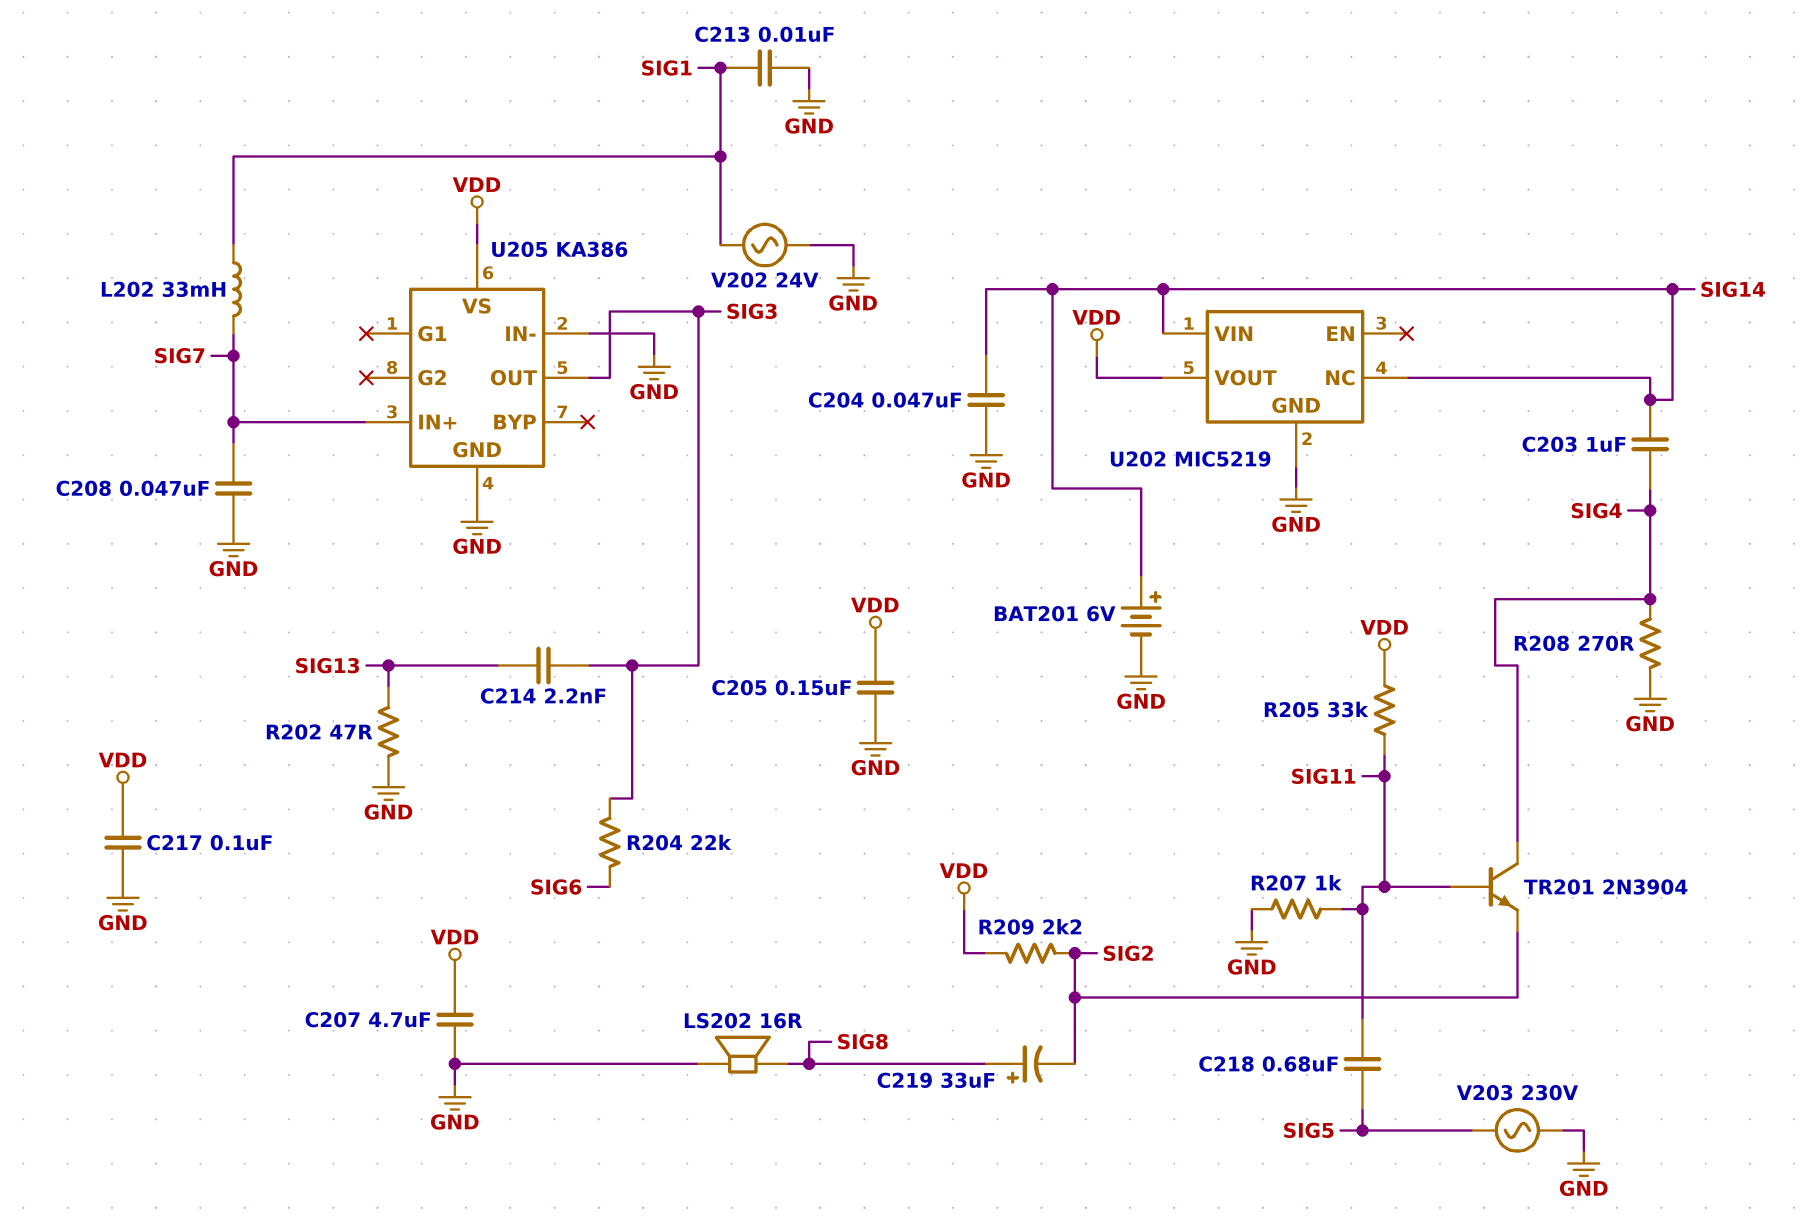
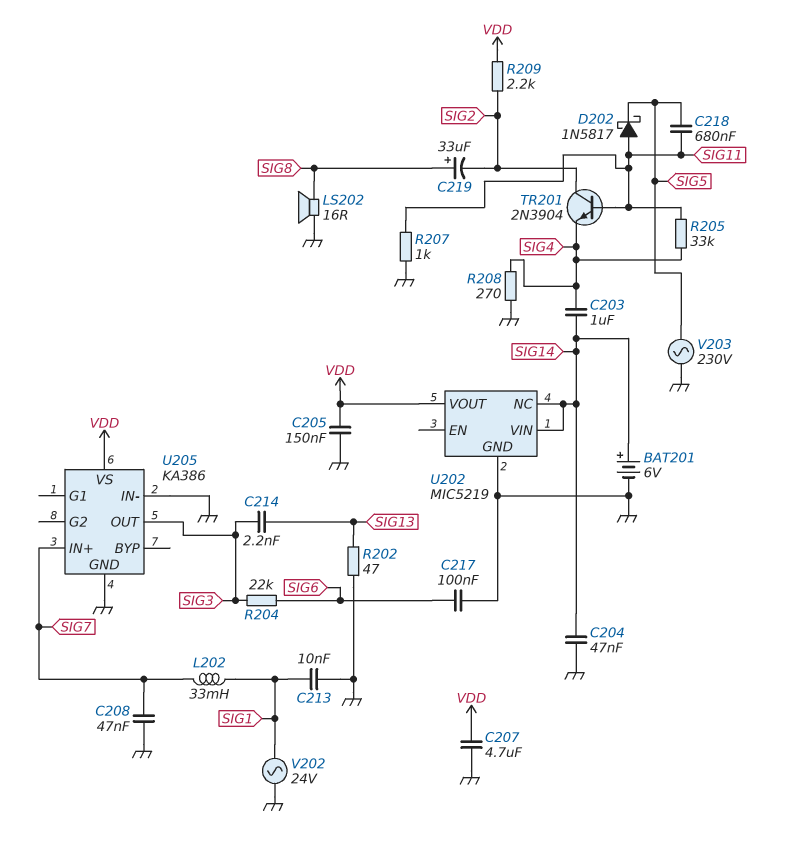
C217: 100nF (GND, VDD) -> 100nF (GND, SIG6)
D202: none -> schottky 1N5817 (A SIG11, K SIG5)
R205: 33k (SIG11, VDD) -> 33k (SIG4, SIG11)
TR201: NPN 2N3904 (B SIG11, C SIG4, E SIG2) -> NPN 2N3904 (B SIG11, C SIG2, E SIG4)

